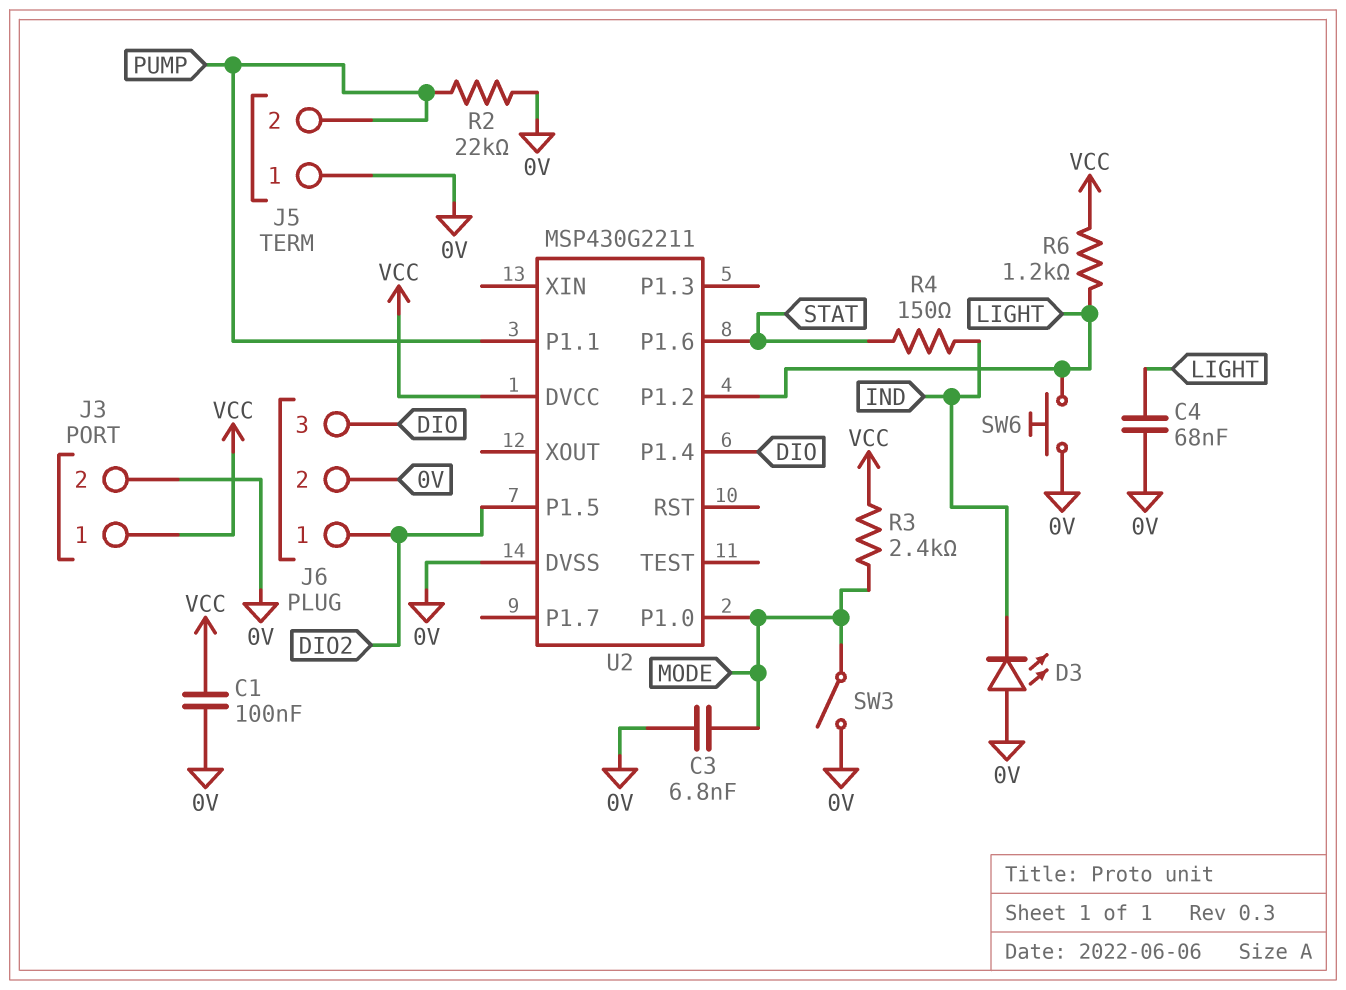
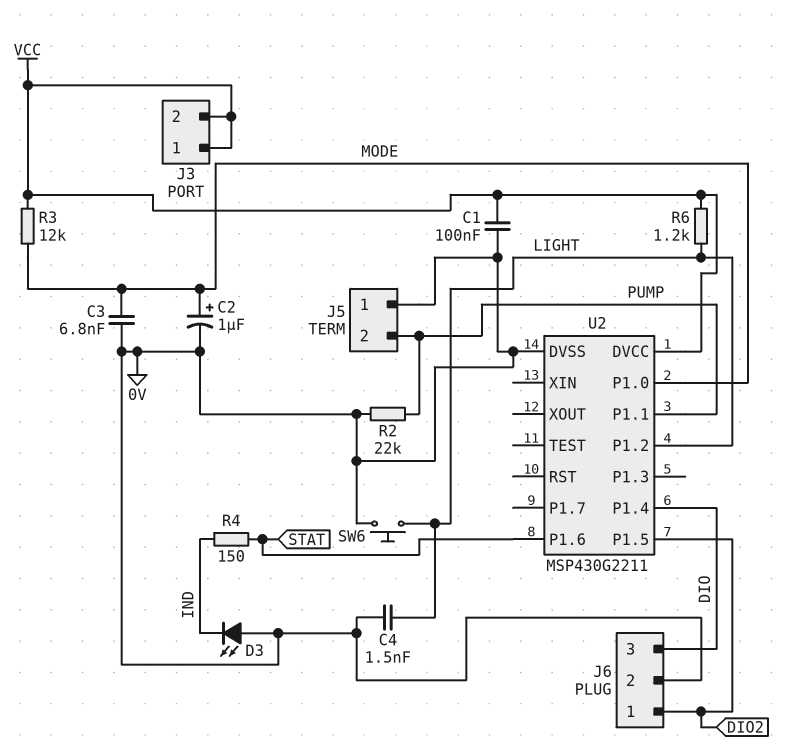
C2: none -> 1uF (plus MODE, minus 0V)
C4: 68nF (0V, LIGHT) -> 1.5nF (0V, LIGHT)
J3 pin 2: 0V -> VCC
R3: 2.4k (MODE, VCC) -> 12k (MODE, VCC)
SW3: switch (0V, MODE) -> none

